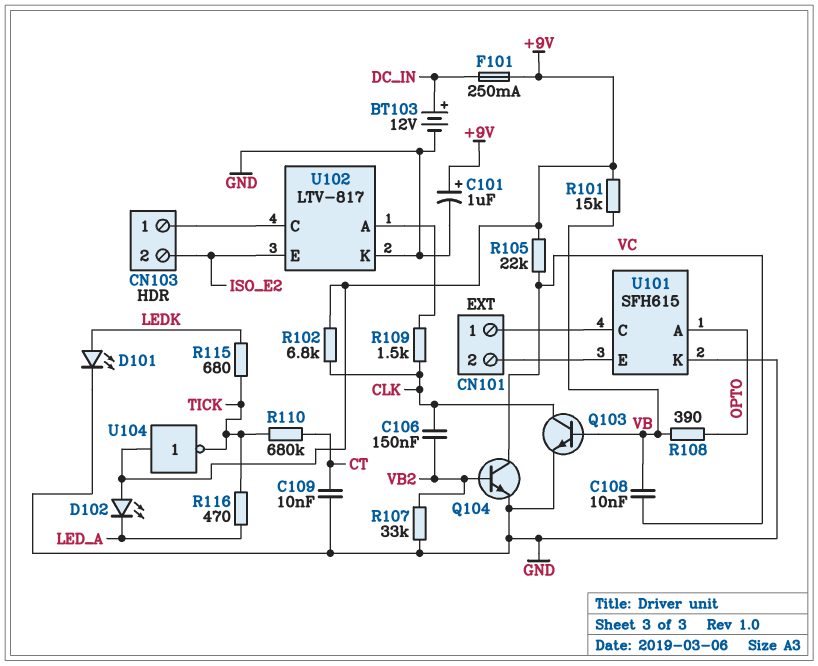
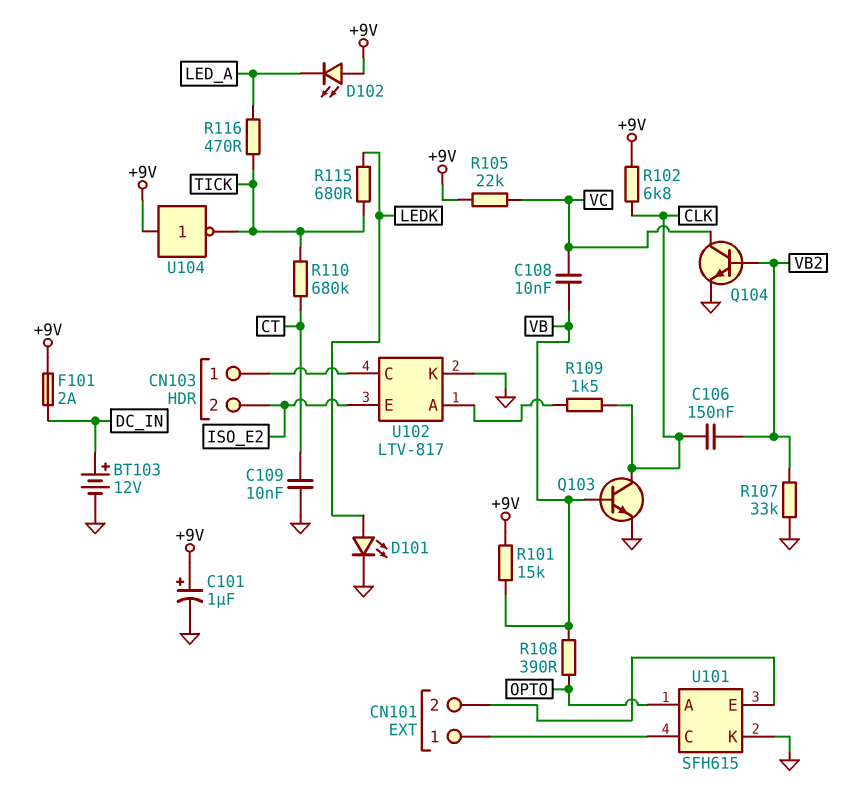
F101: 250mA (+9V, DC_IN) -> 2A (+9V, DC_IN)

